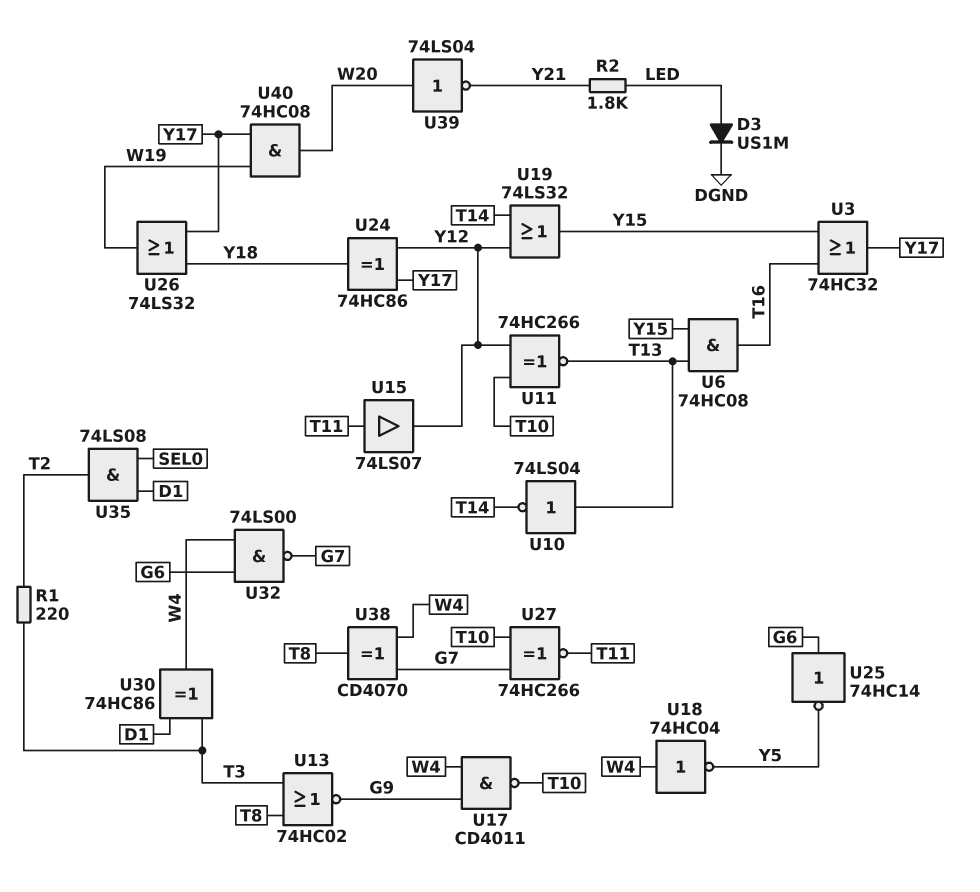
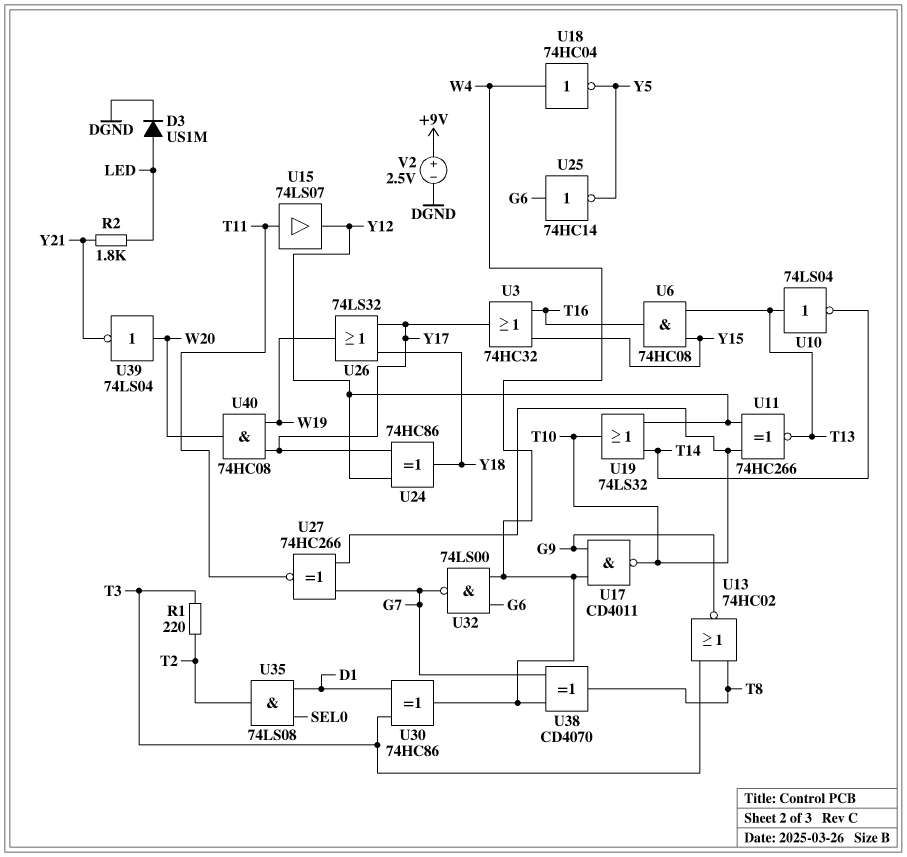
U19: OR 74LS32 (in T14, in Y12, out Y15) -> OR 74LS32 (in T14, in Y12, out T10)
V2: none -> 2.5V (plus +9V, minus DGND)

